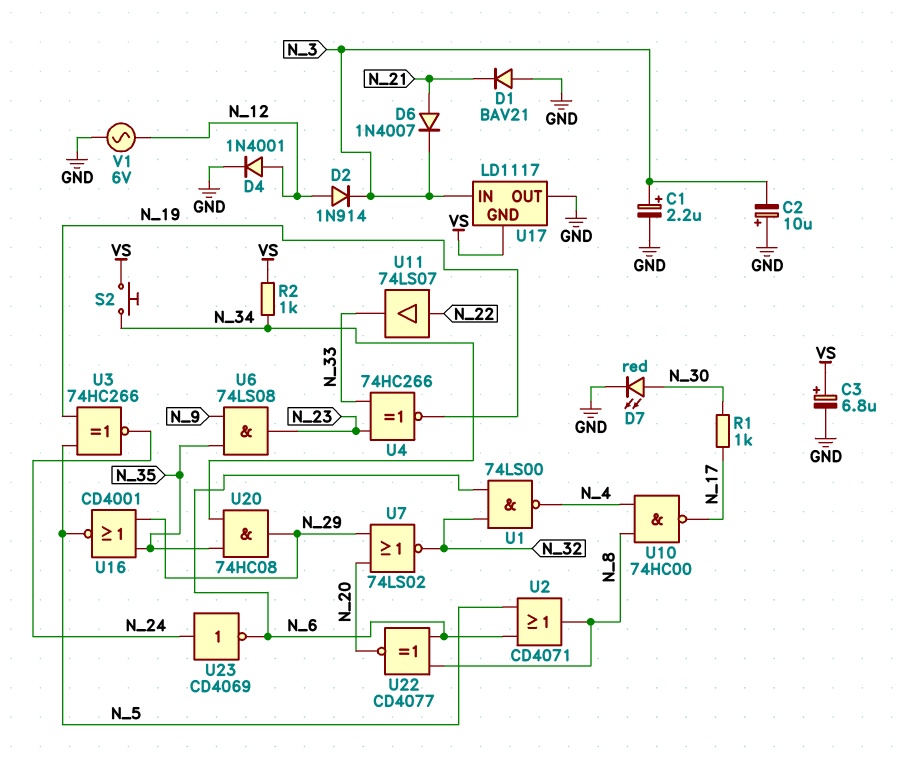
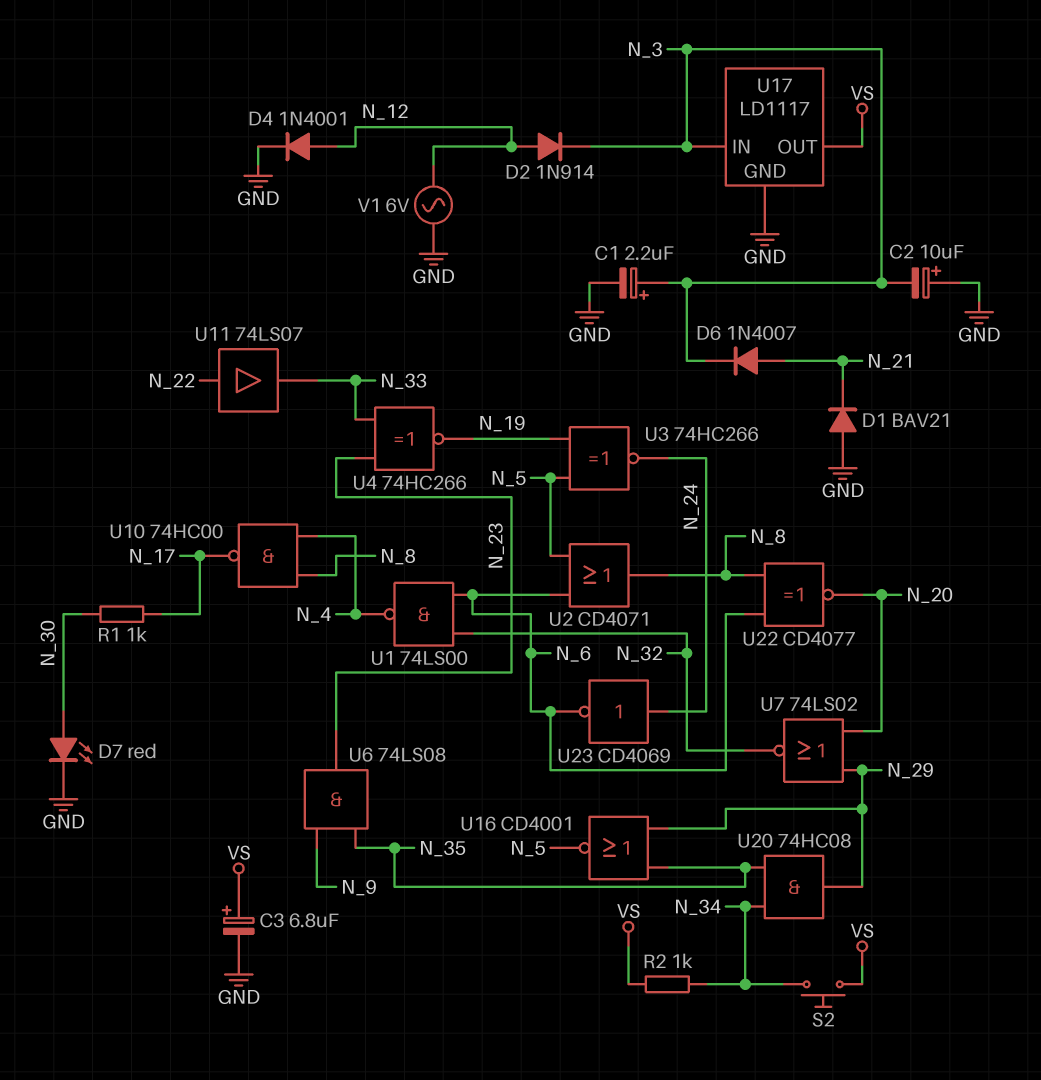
U17 pin GND: VS -> GND
U17 pin OUT: GND -> VS

